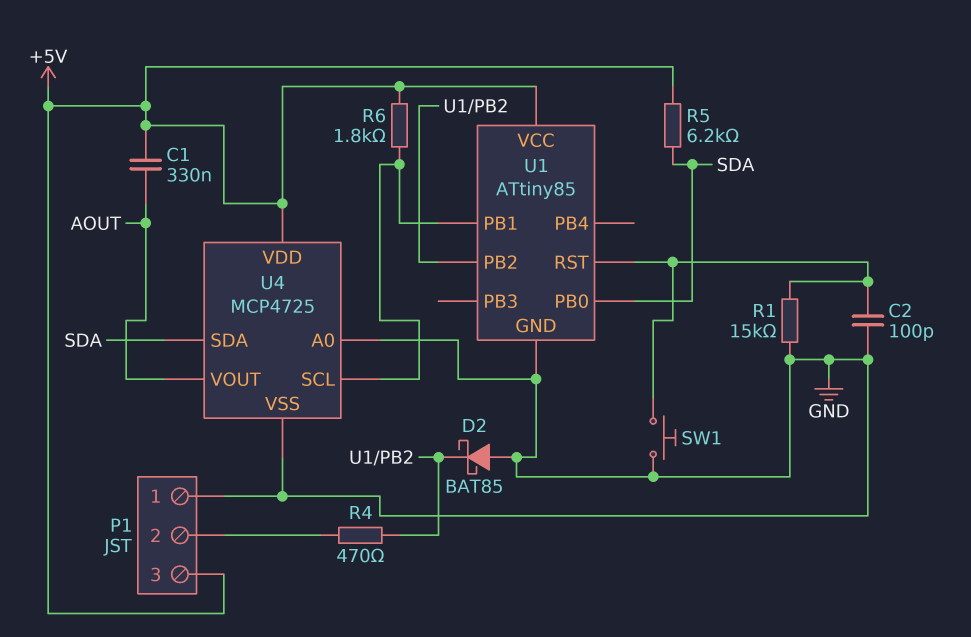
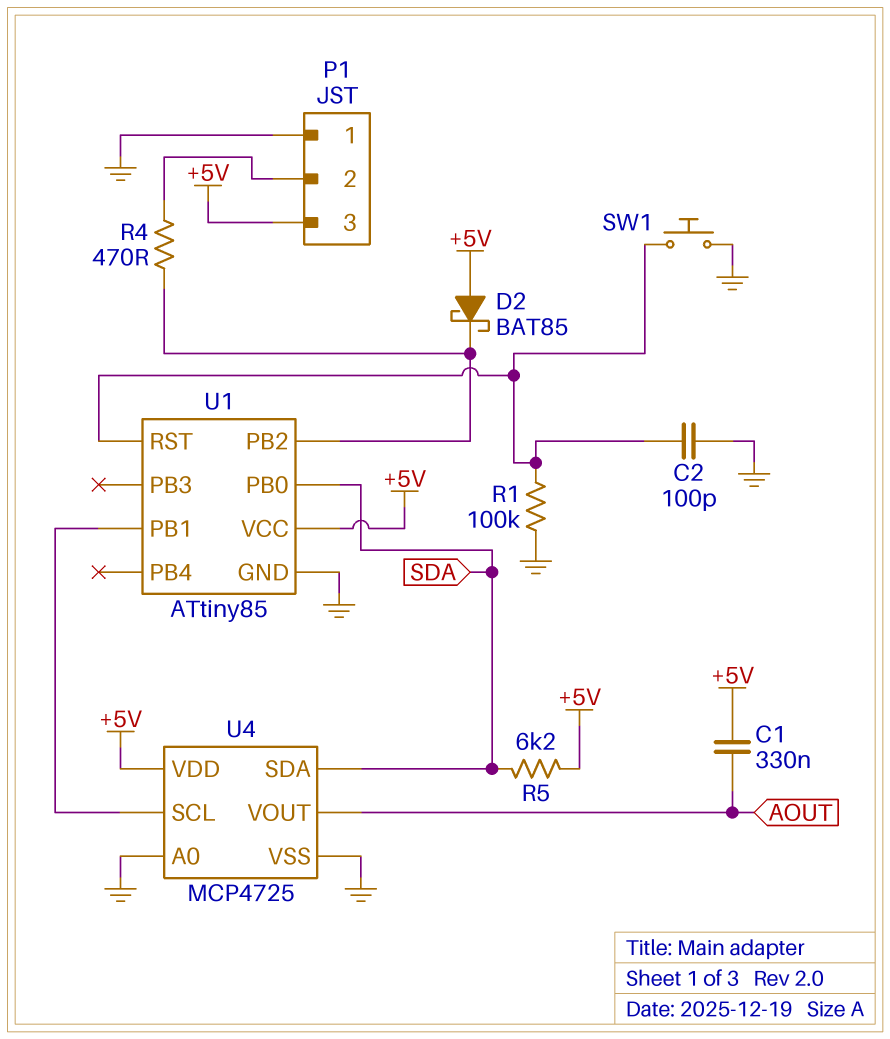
D2: schottky BAT85 (A GND, K U1/PB2) -> schottky BAT85 (A +5V, K U1/PB2)
R1: 15k (GND, U1/RST) -> 100k (GND, U1/RST)
R6: 1.8k (+5V, U1/PB1) -> none

